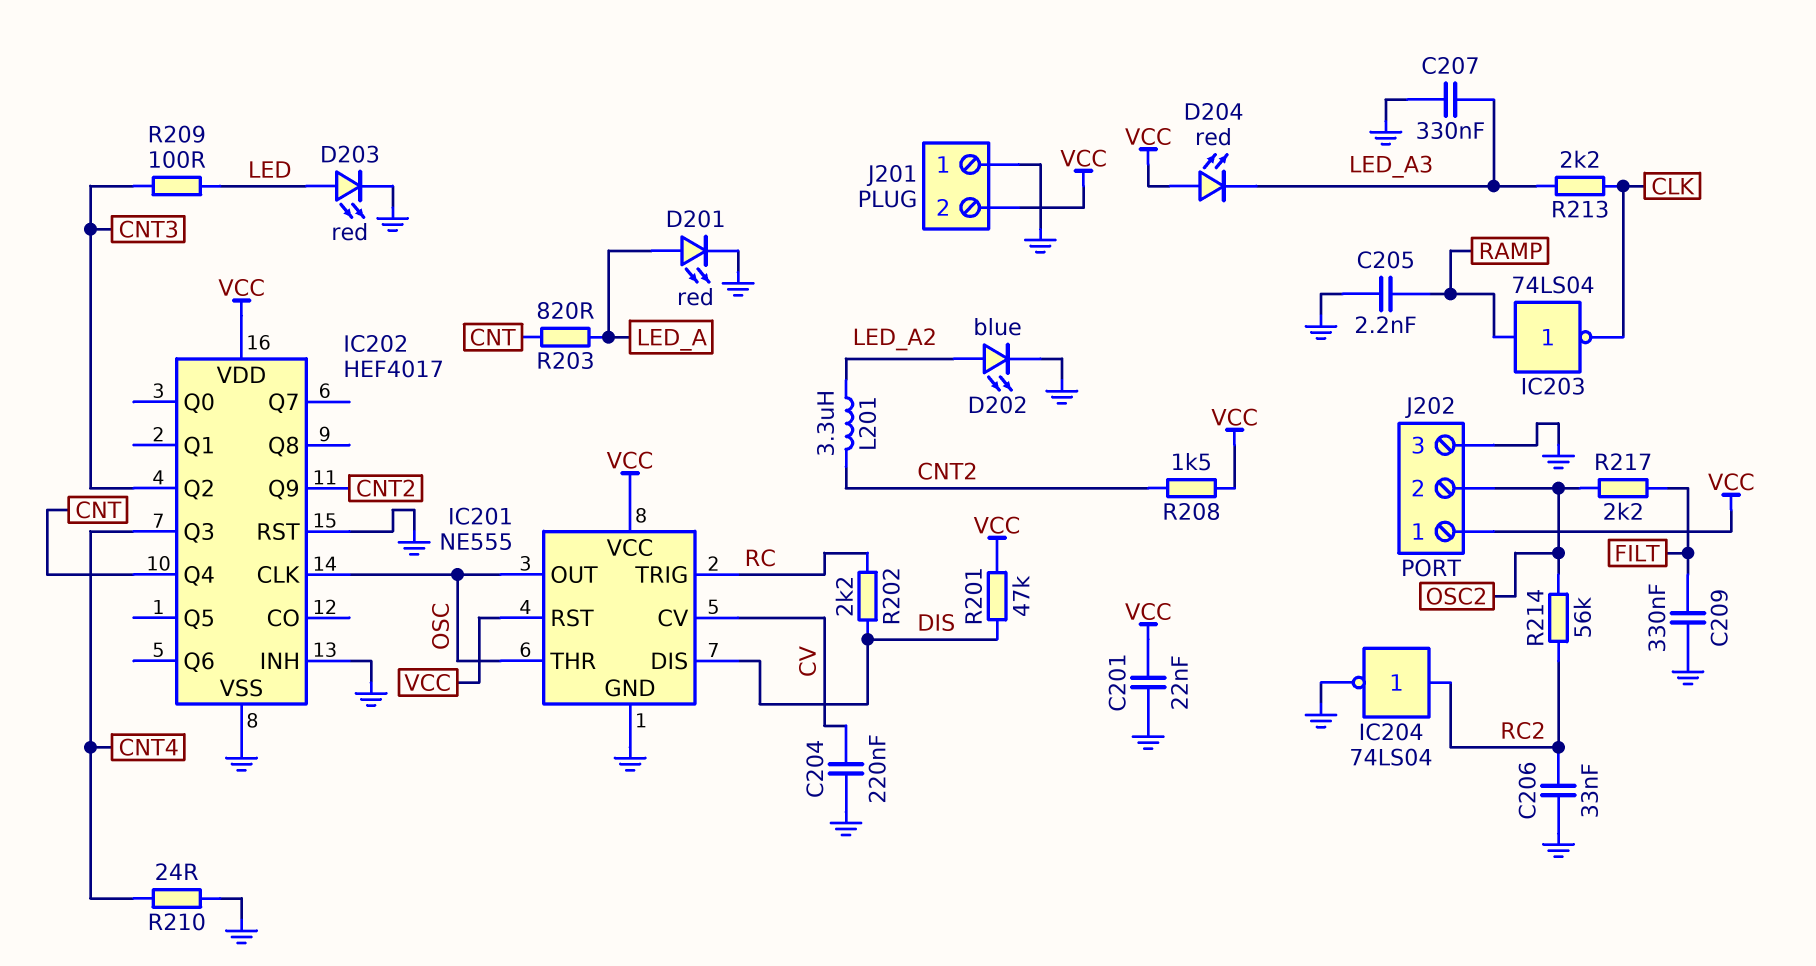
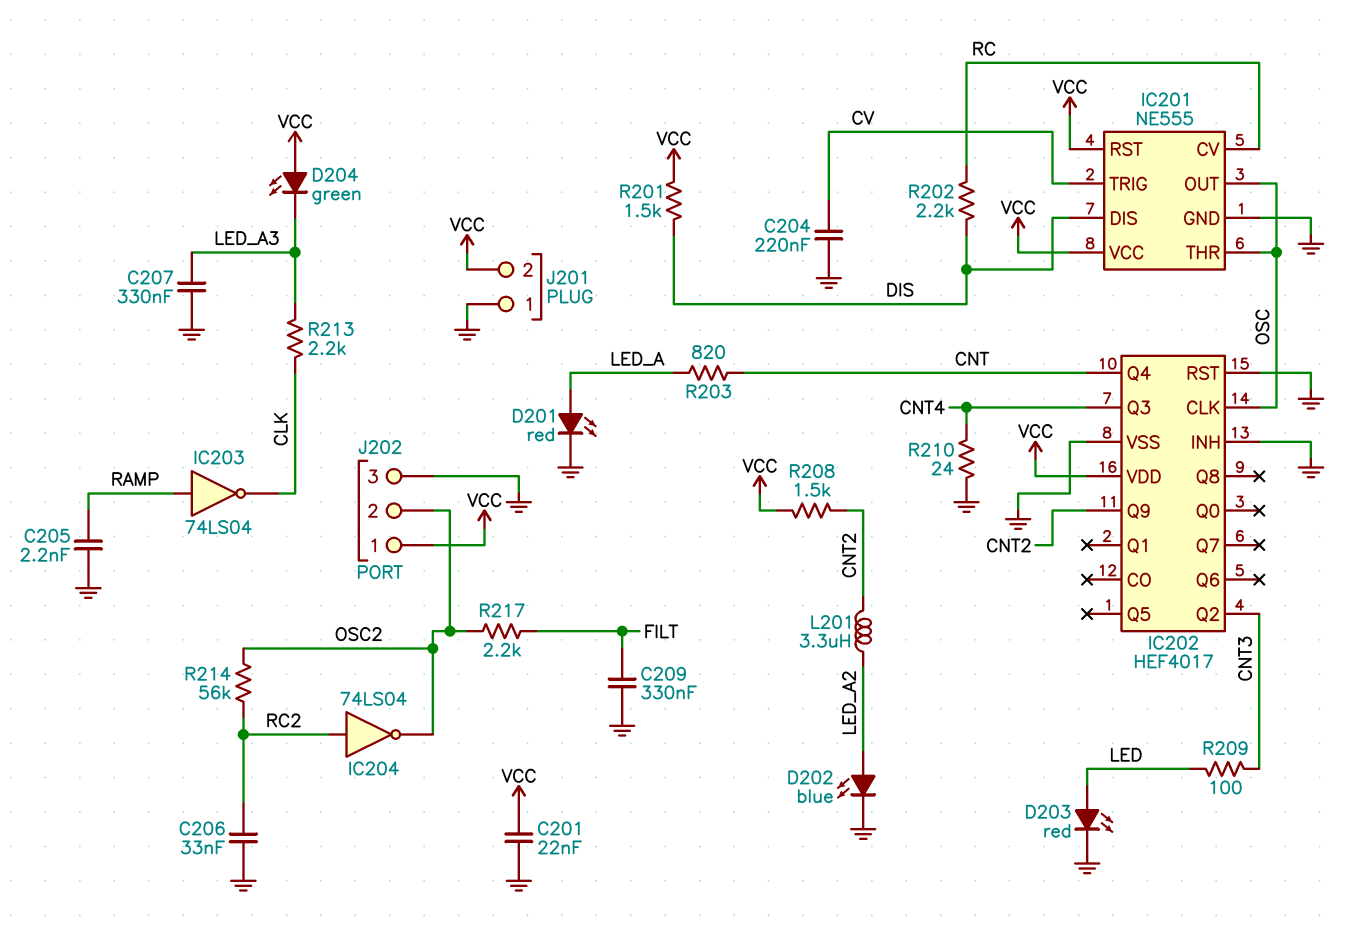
D204: LED red (A VCC, K LED_A3) -> LED green (A VCC, K LED_A3)
IC201 pin CV: CV -> RC
IC201 pin TRIG: RC -> CV
IC204: NOT 74LS04 (in RC2, out GND) -> NOT 74LS04 (in RC2, out OSC2)
R201: 47k (DIS, VCC) -> 1.5k (DIS, VCC)

